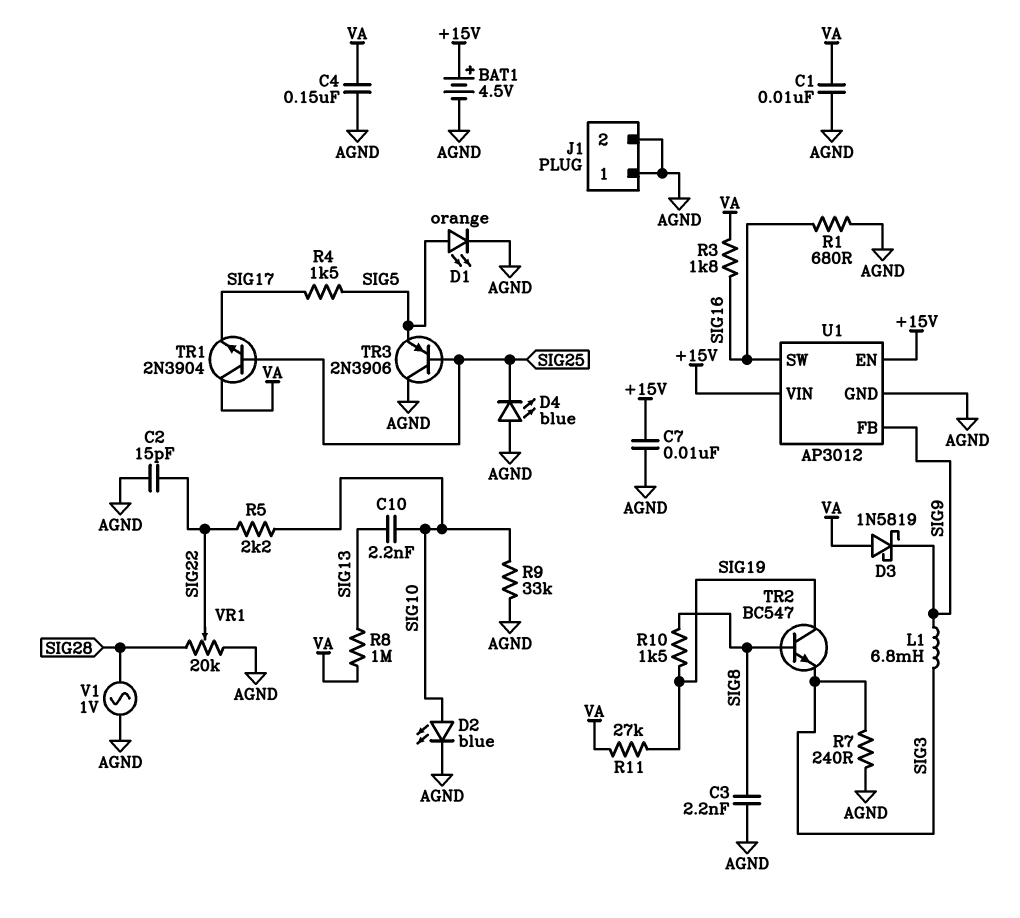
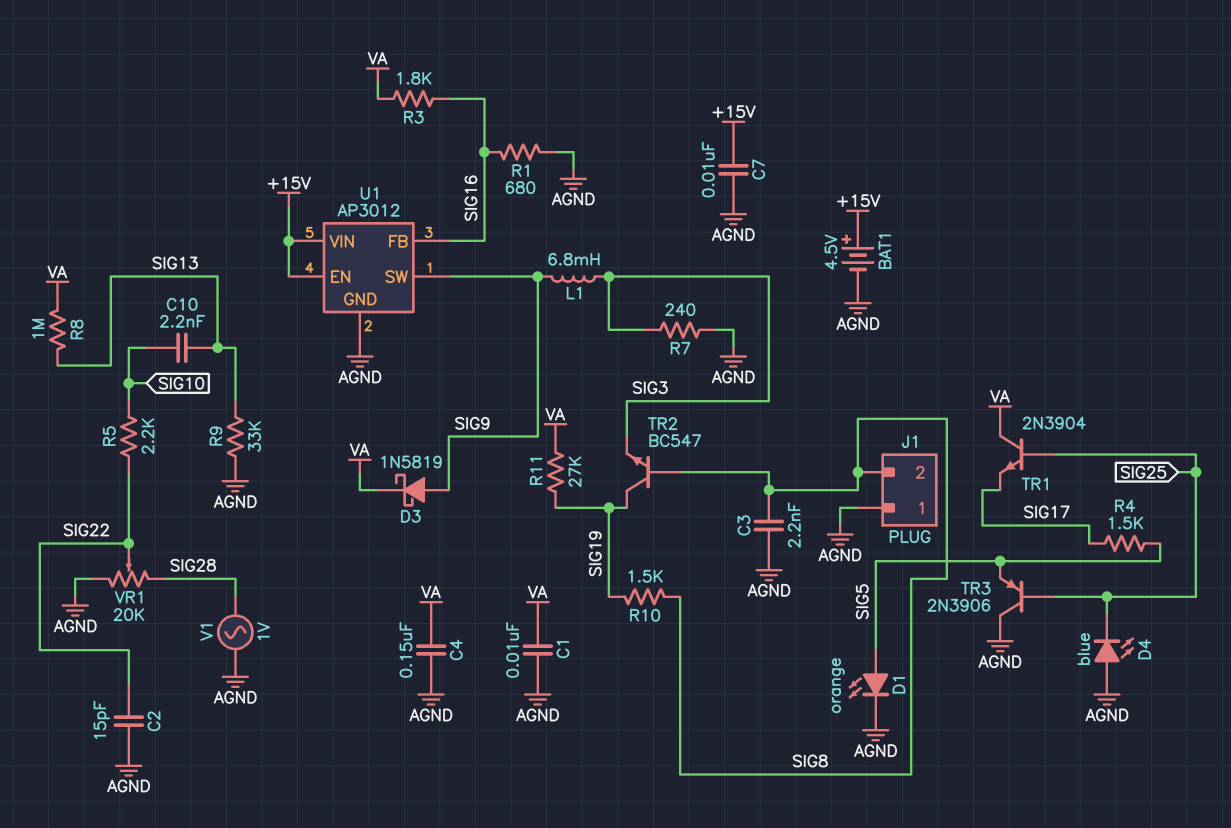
D2: LED blue (A SIG10, K AGND) -> none
D3: schottky 1N5819 (A VA, K SIG9) -> schottky 1N5819 (A SIG9, K VA)
J1 pin 2: AGND -> SIG8
R9: 33k (AGND, SIG10) -> 33k (AGND, SIG13)
U1 pin FB: SIG9 -> SIG16
U1 pin SW: SIG16 -> SIG9

